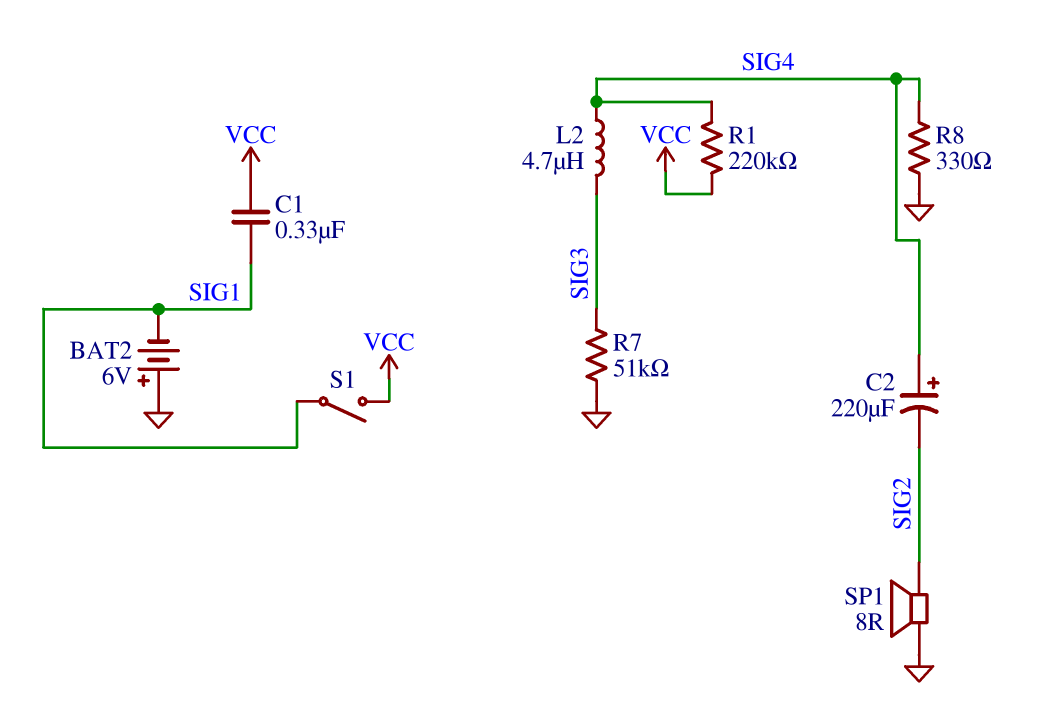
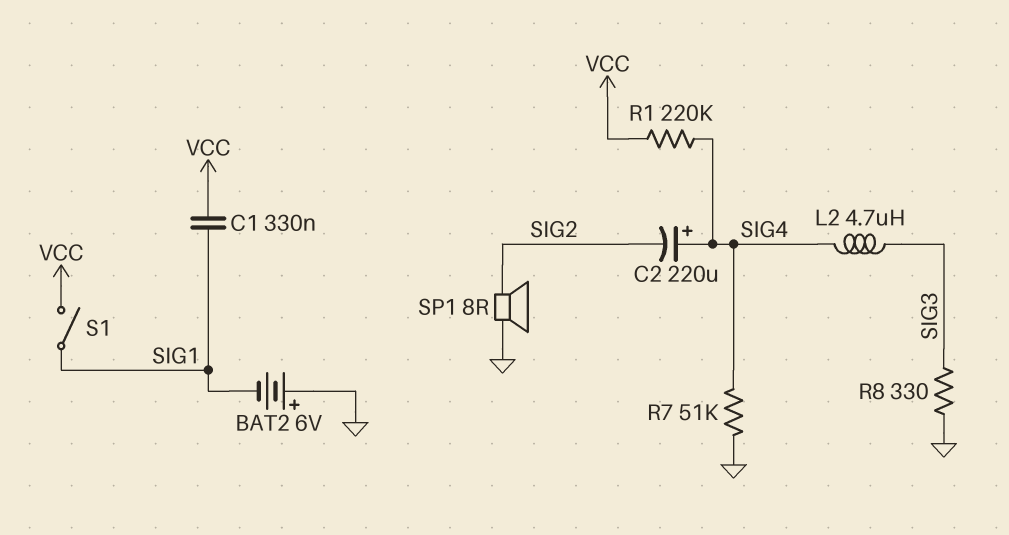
R7: 51k (GND, SIG3) -> 51k (GND, SIG4)
R8: 330 (GND, SIG4) -> 330 (GND, SIG3)

